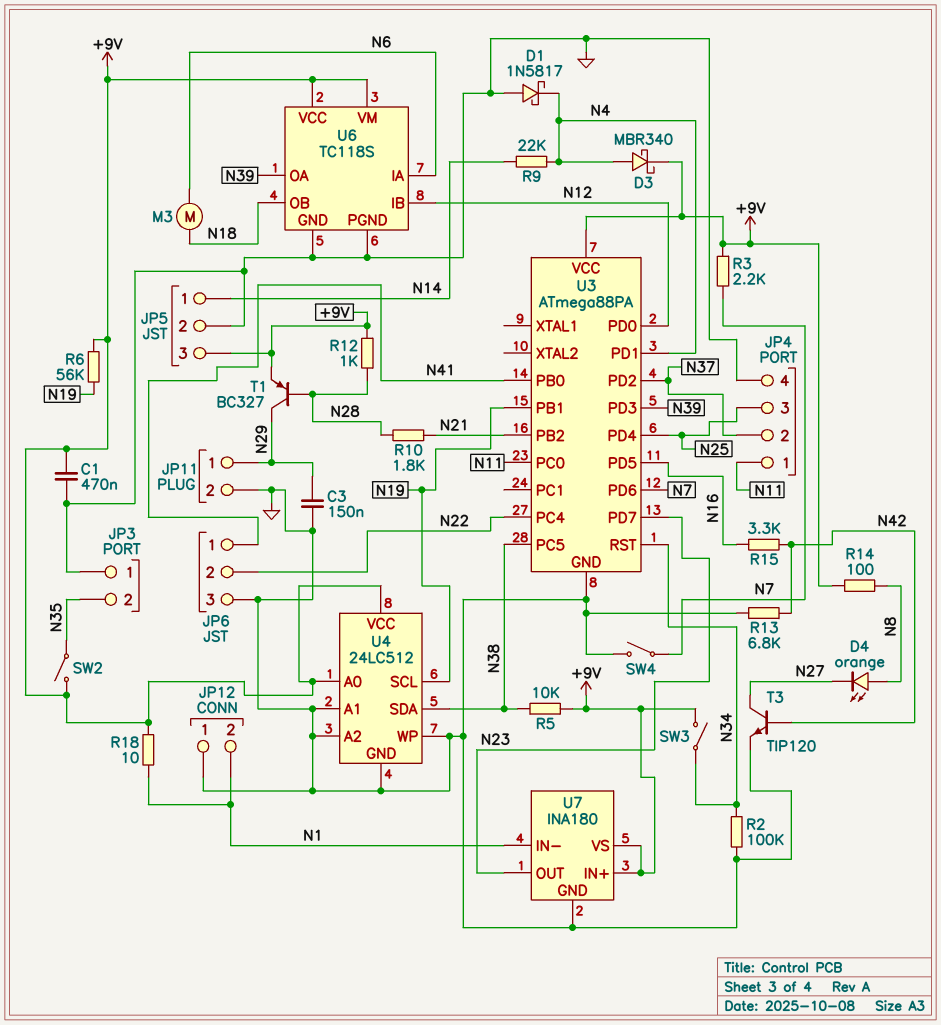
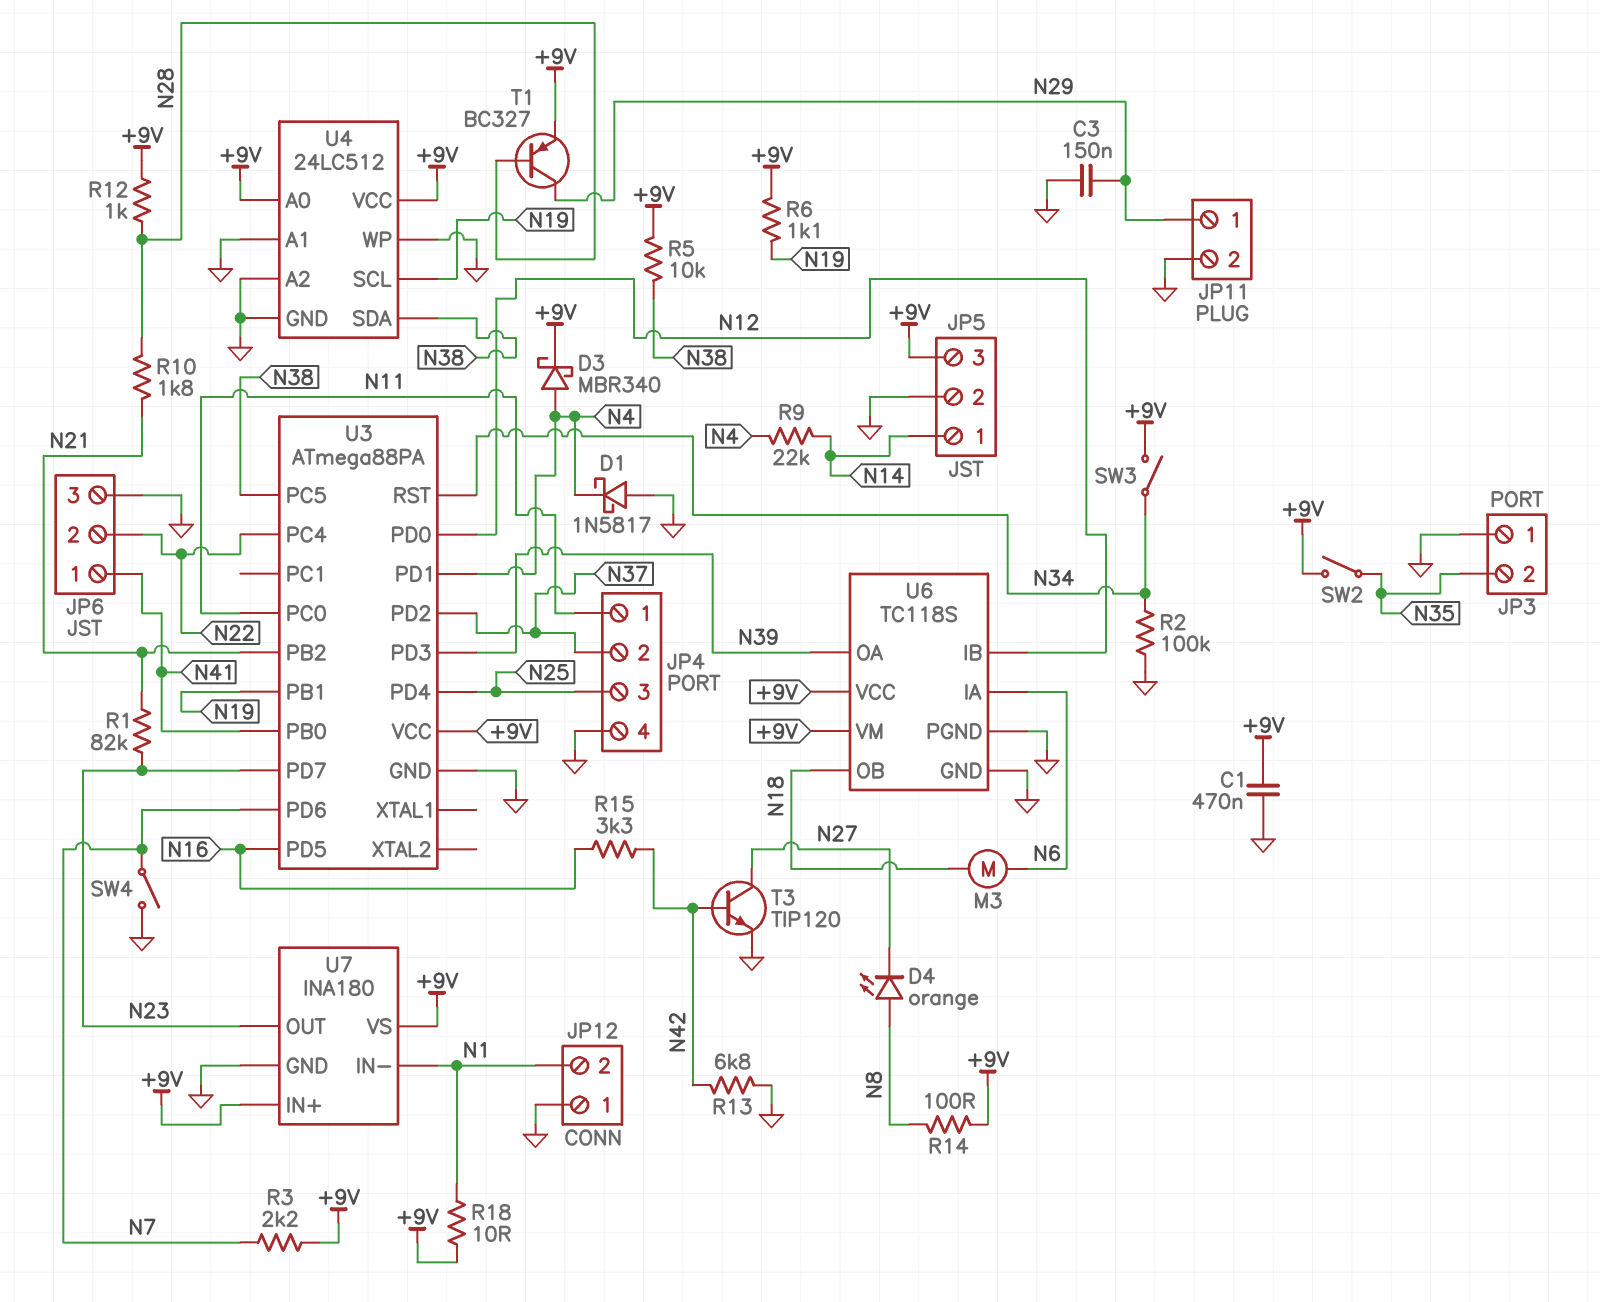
R1: none -> 82k (N21, N23)
R6: 56k (+9V, N19) -> 1.1k (+9V, N19)

